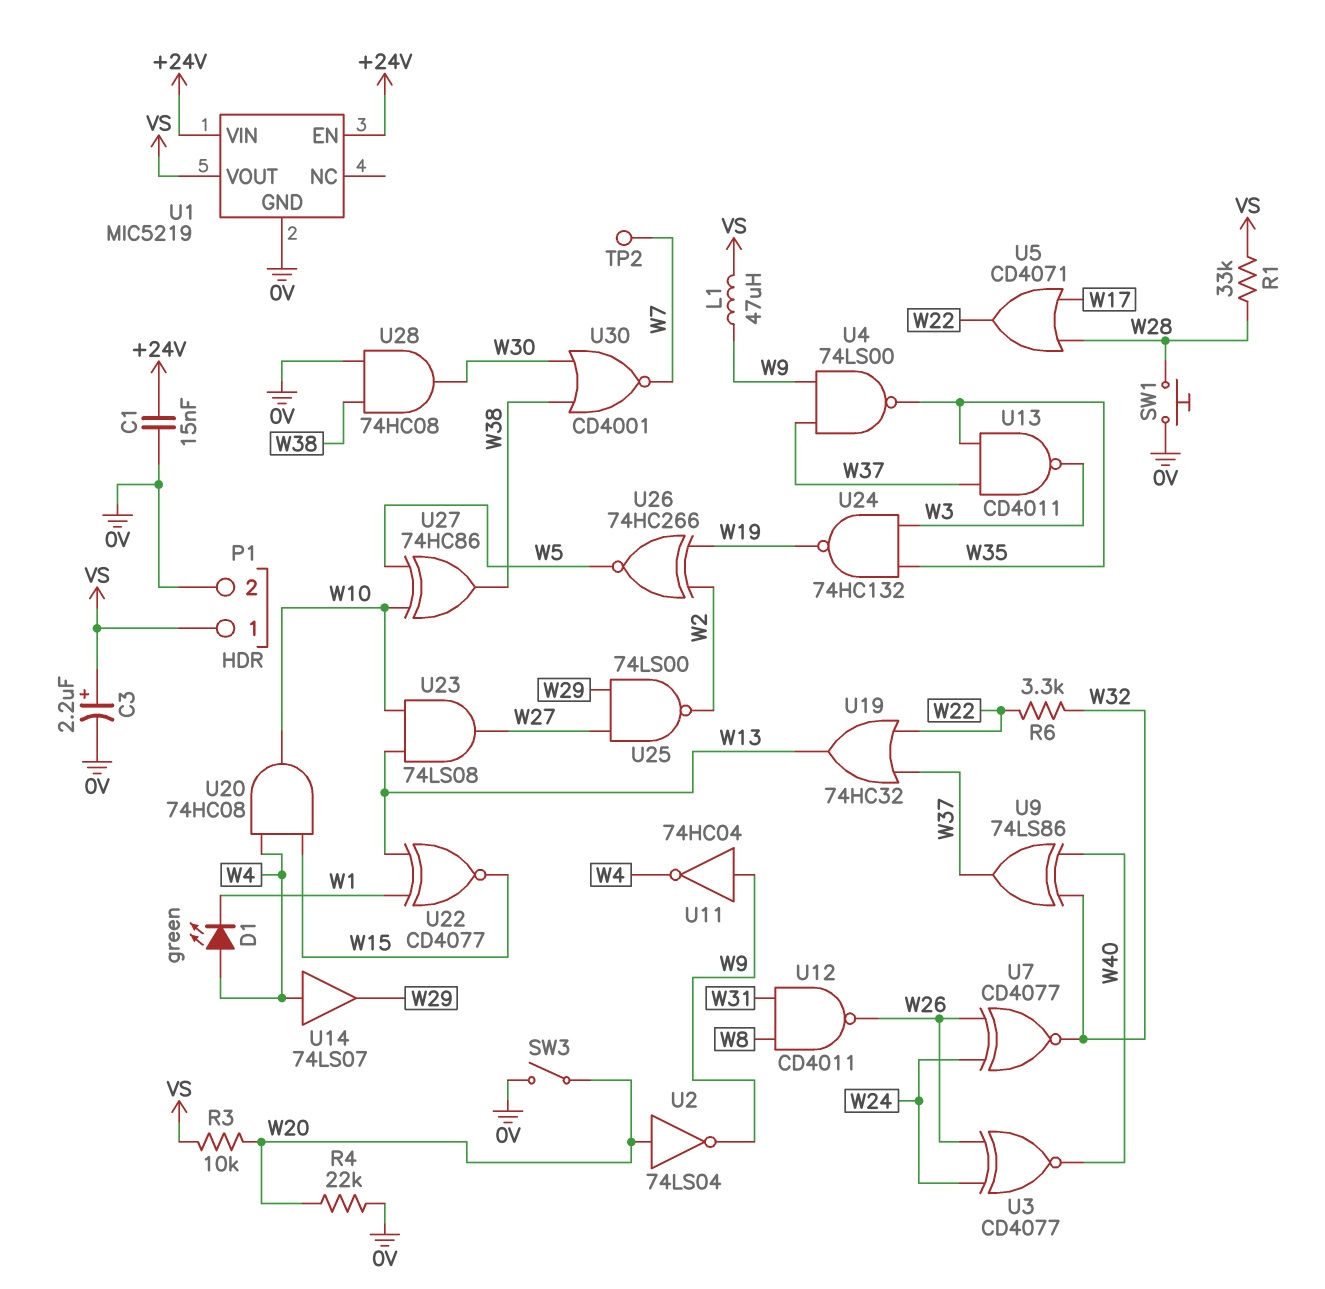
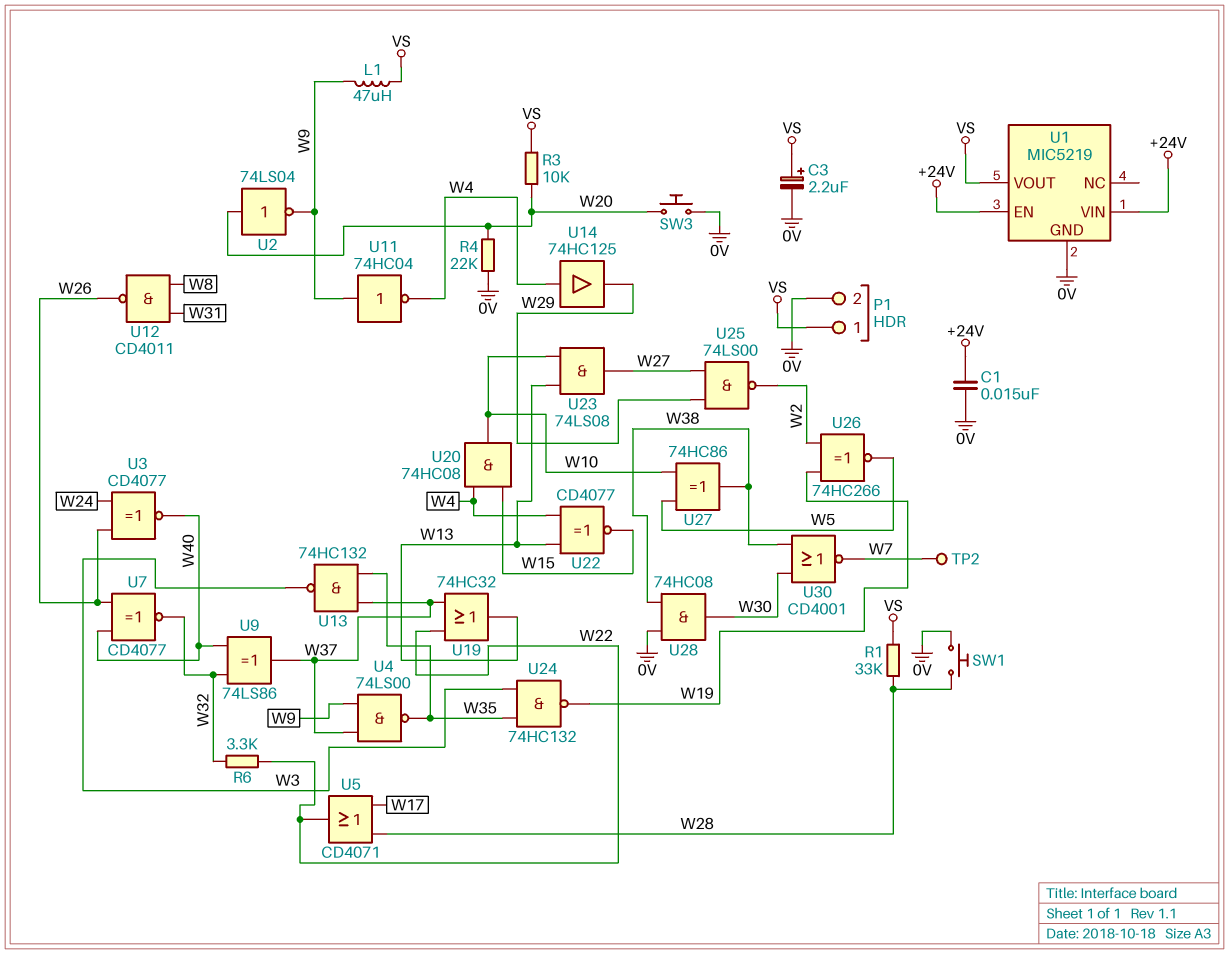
D1: LED green (A W4, K W1) -> none
SW3: switch (0V, W20) -> button (0V, W20)
U7: XNOR CD4077 (in W24, in W26, out W32) -> XNOR CD4077 (in W26, in W40, out W32)
U13: NAND CD4011 (in W35, in W37, out W3) -> NAND 74HC132 (in W35, in W37, out W3)
U14: buffer 74LS07 (in W4, out W29) -> buffer 74HC125 (in W4, out W29)
U22: XNOR CD4077 (in W1, in W13, out W15) -> XNOR CD4077 (in W4, in W13, out W15)

